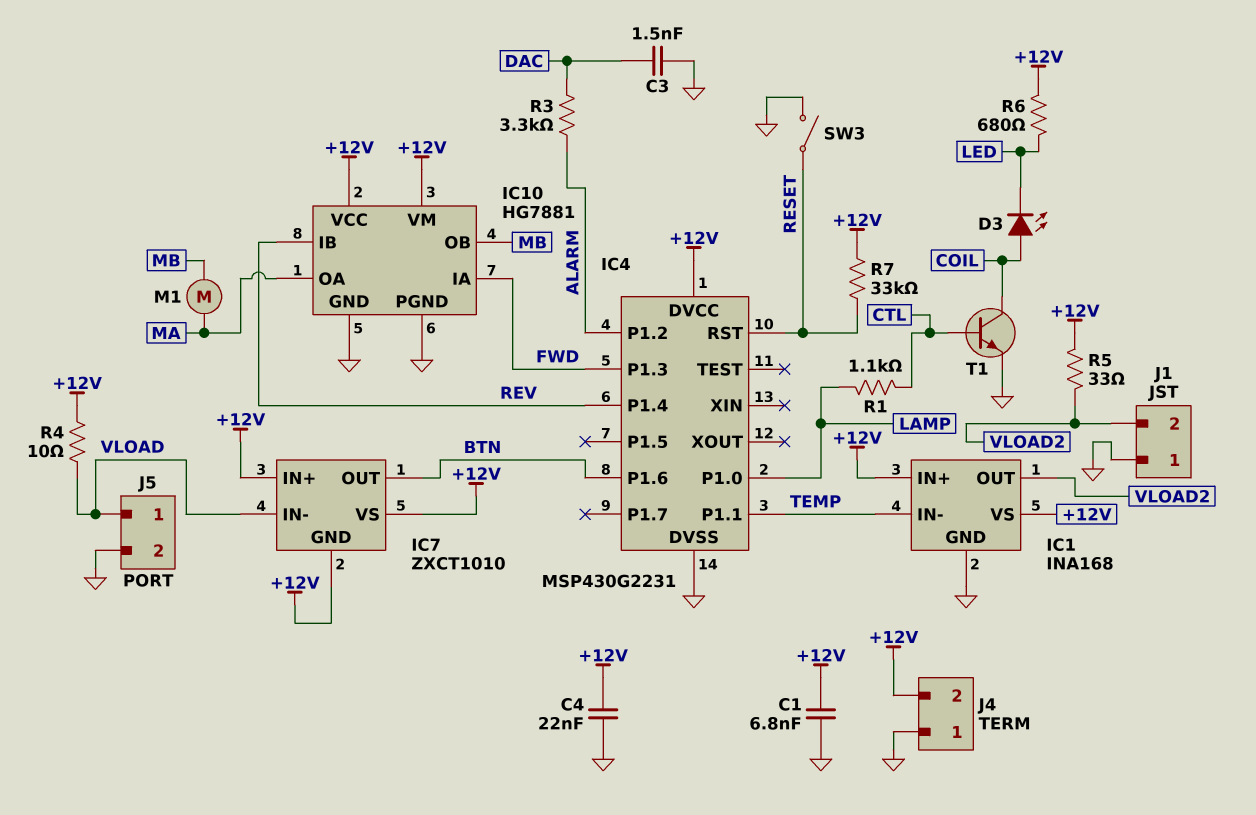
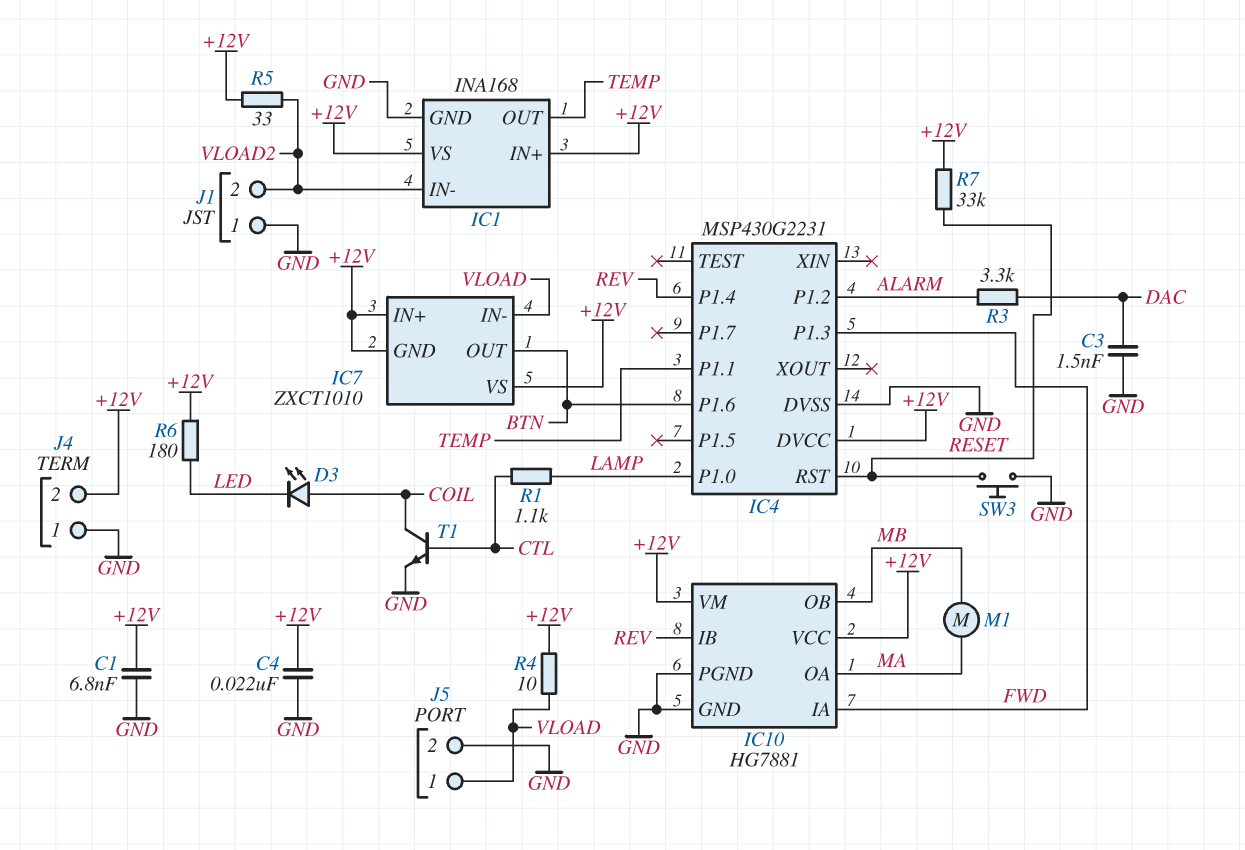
IC1 pin IN-: TEMP -> VLOAD2
IC1 pin OUT: VLOAD2 -> TEMP
R6: 680 (+12V, LED) -> 180 (+12V, LED)
SW3: switch (GND, RESET) -> button (GND, RESET)

